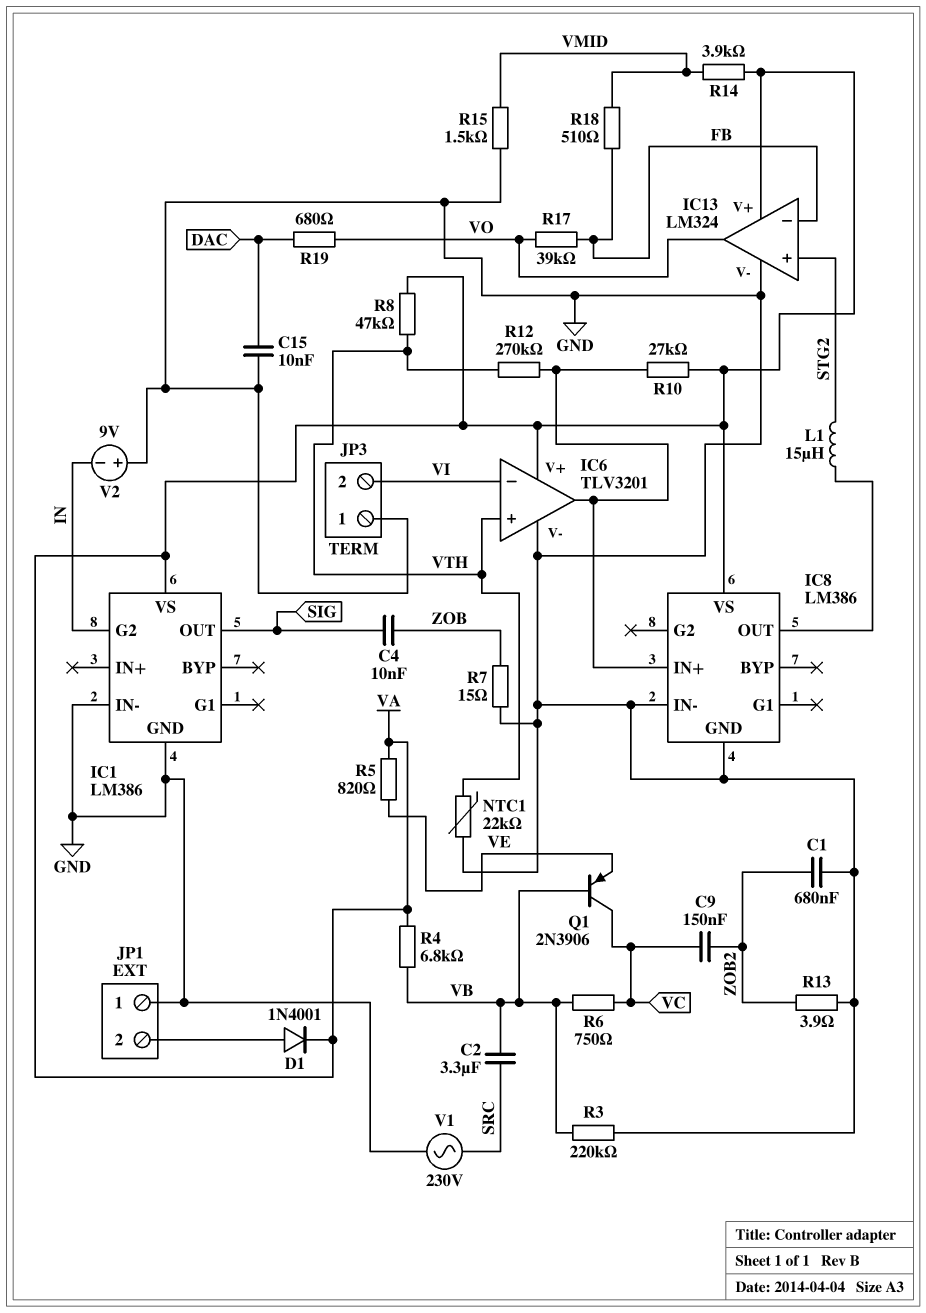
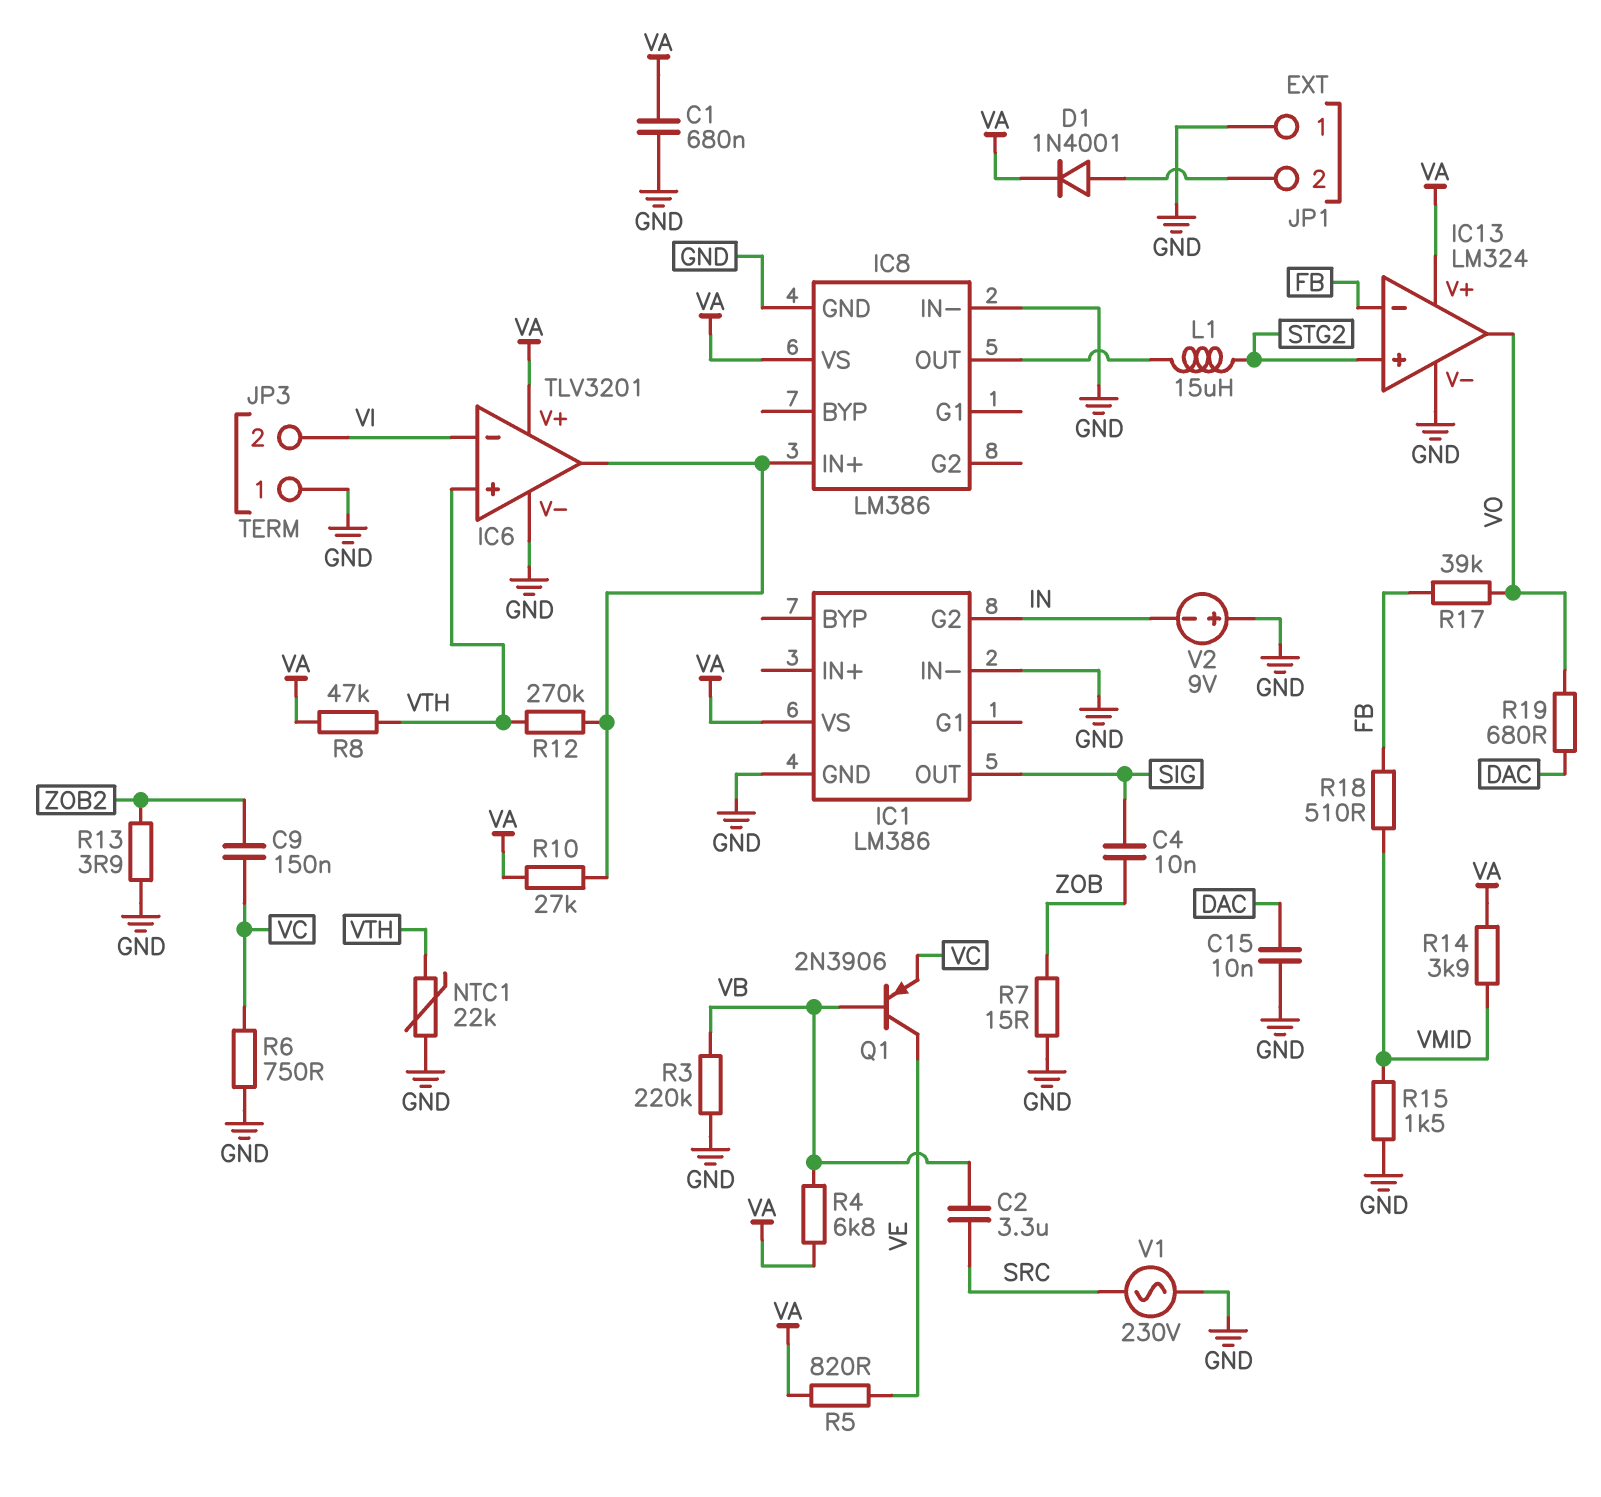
C1: 680nF (GND, ZOB2) -> 680nF (GND, VA)
Q1: PNP 2N3906 (B VB, C VC, E VE) -> PNP 2N3906 (B VB, C VE, E VC)
R6: 750 (VB, VC) -> 750 (GND, VC)

